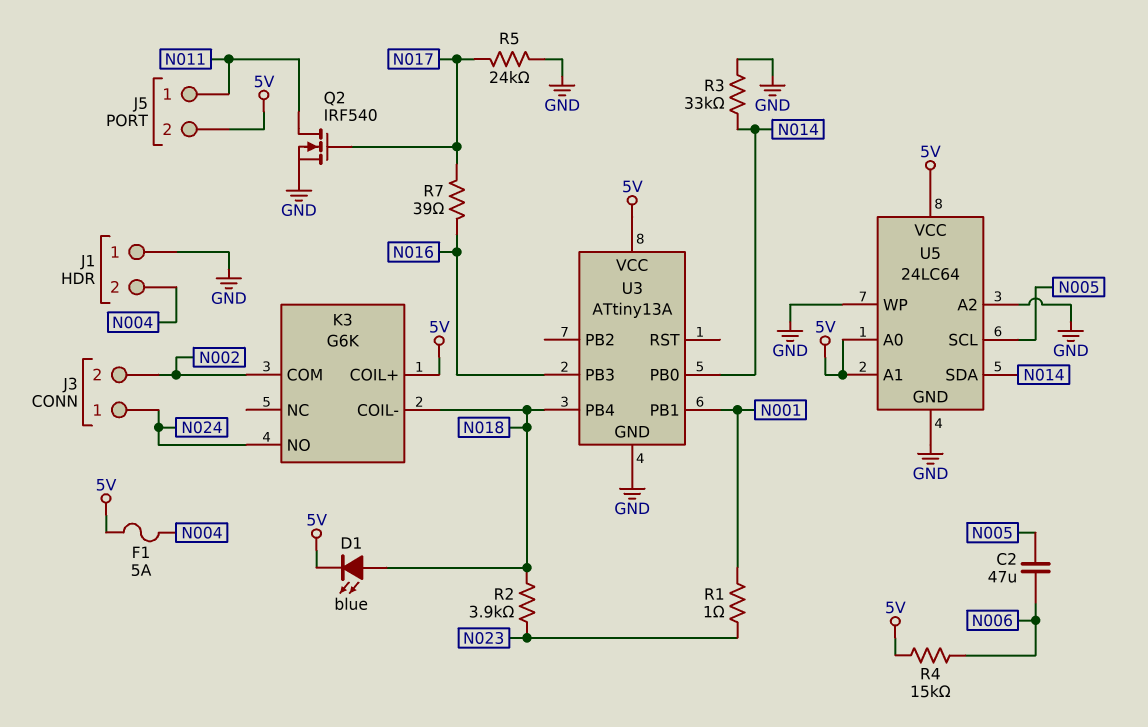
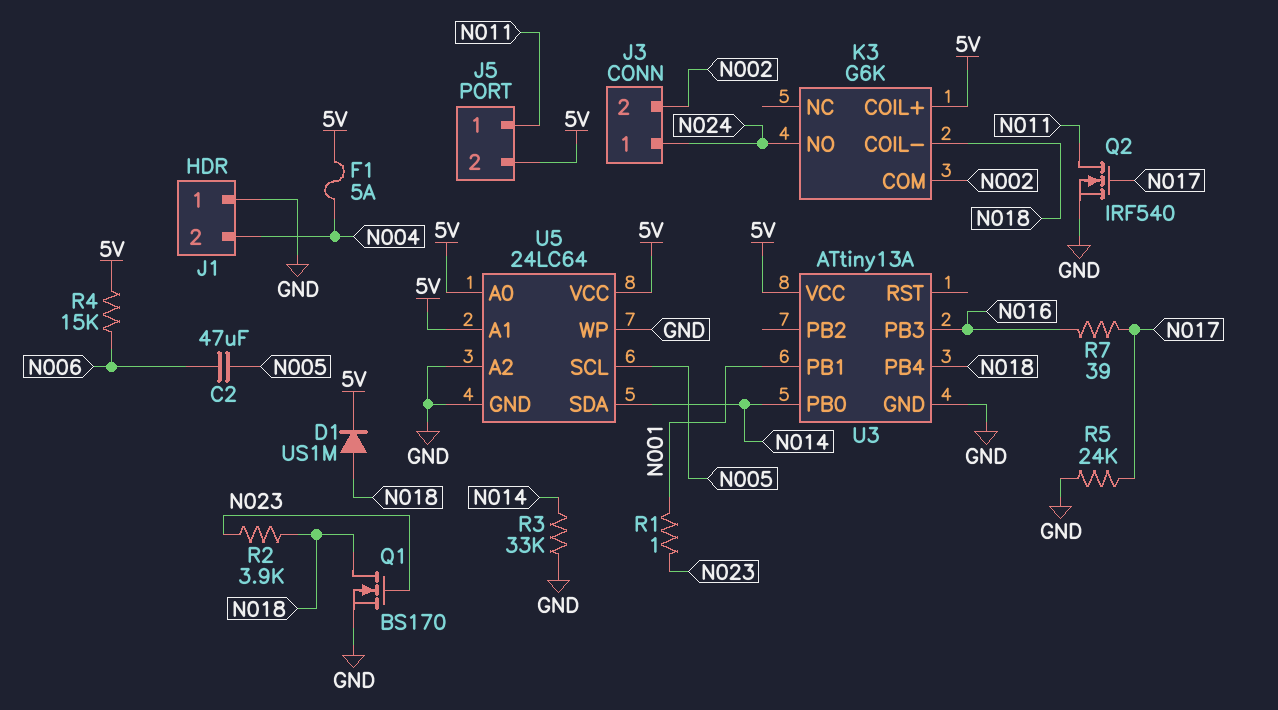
D1: LED blue (A N018, K 5V) -> diode US1M (A N018, K 5V)
Q1: none -> NMOS BS170 (G N023, D N018, S GND)

